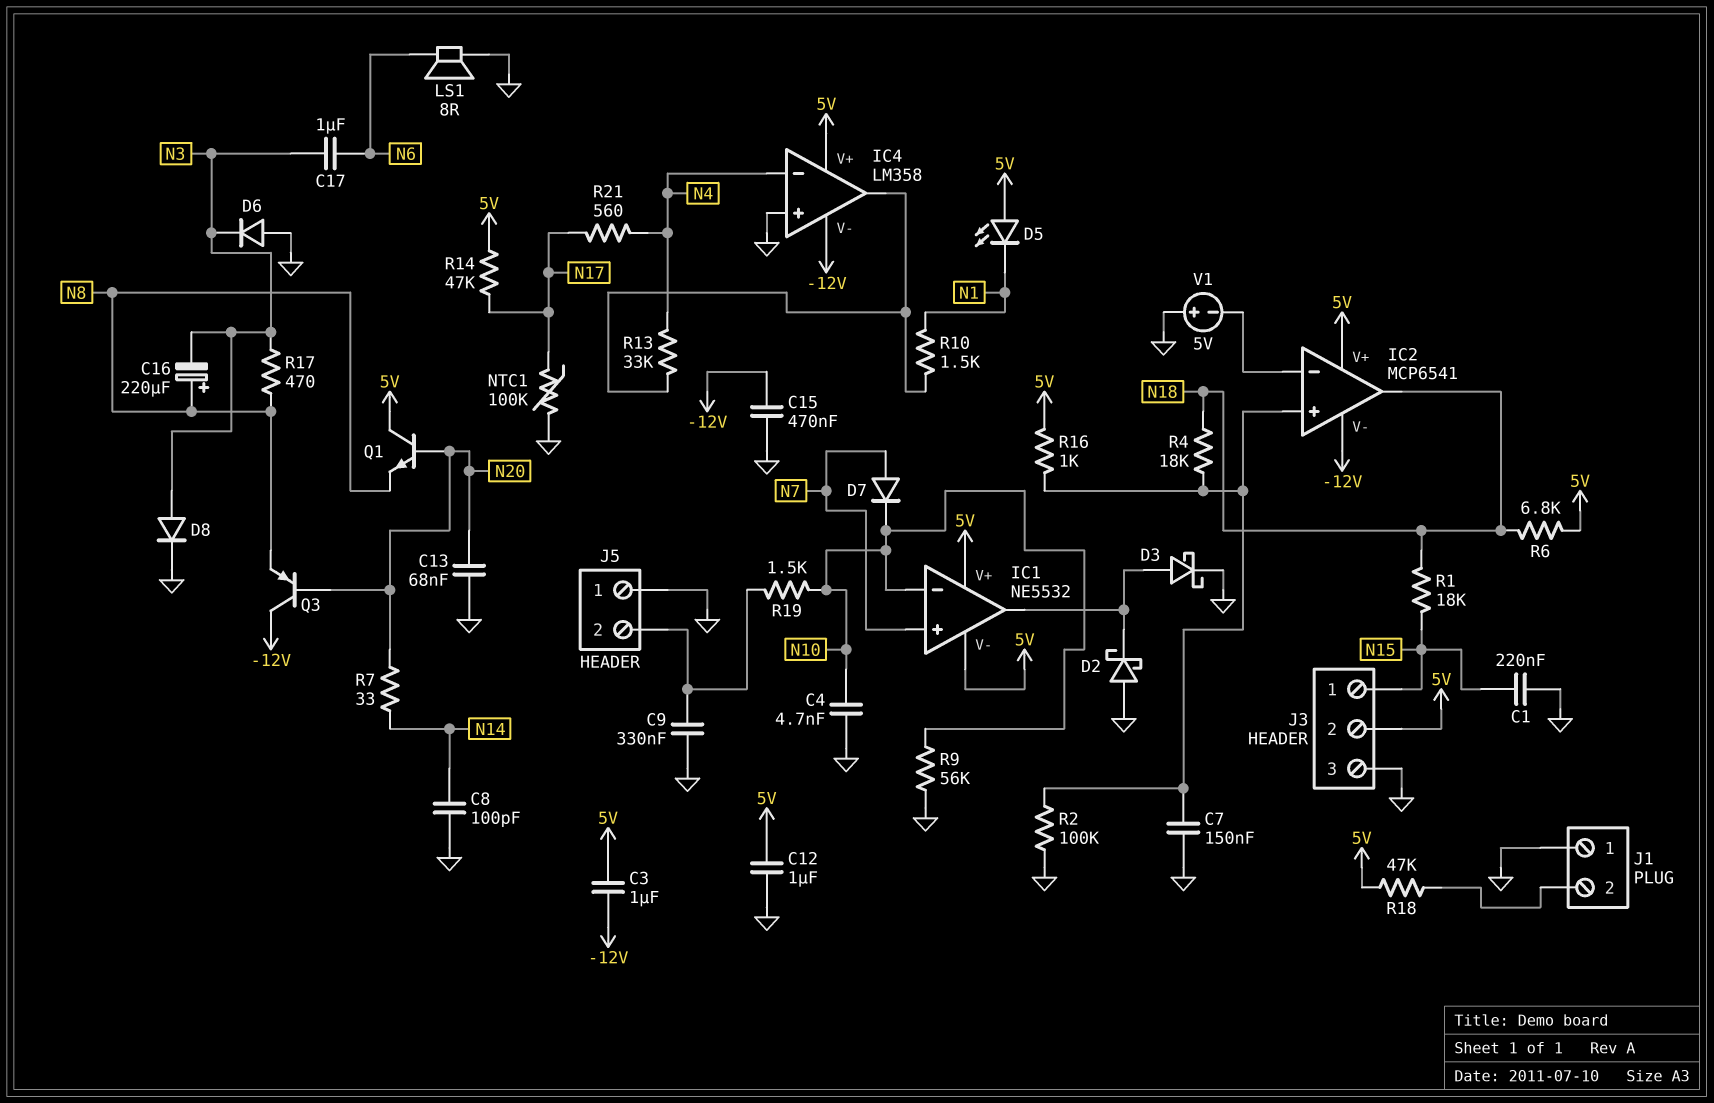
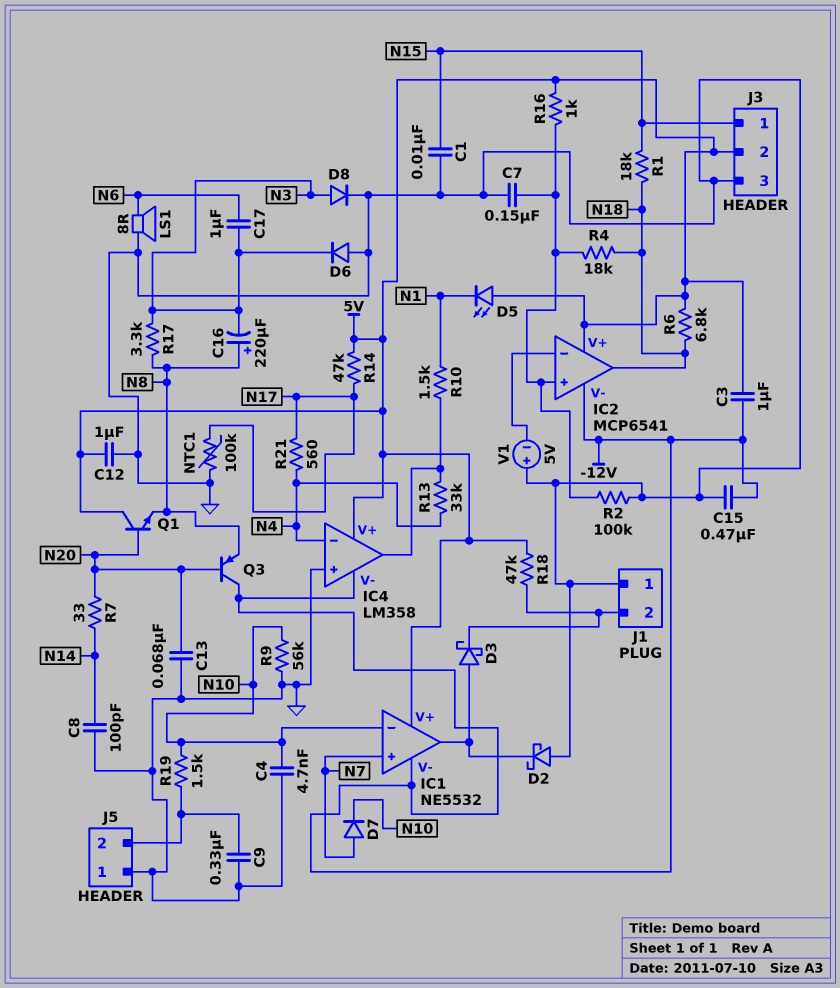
C1: 220nF (GND, N15) -> 10nF (GND, N15)
D3: schottky (A IC1/out, K GND) -> schottky (A IC1/out, K J1/2)
IC1 pin V-: 5V -> -12V
R17: 470 (N3, N8) -> 3.3k (N3, N8)

